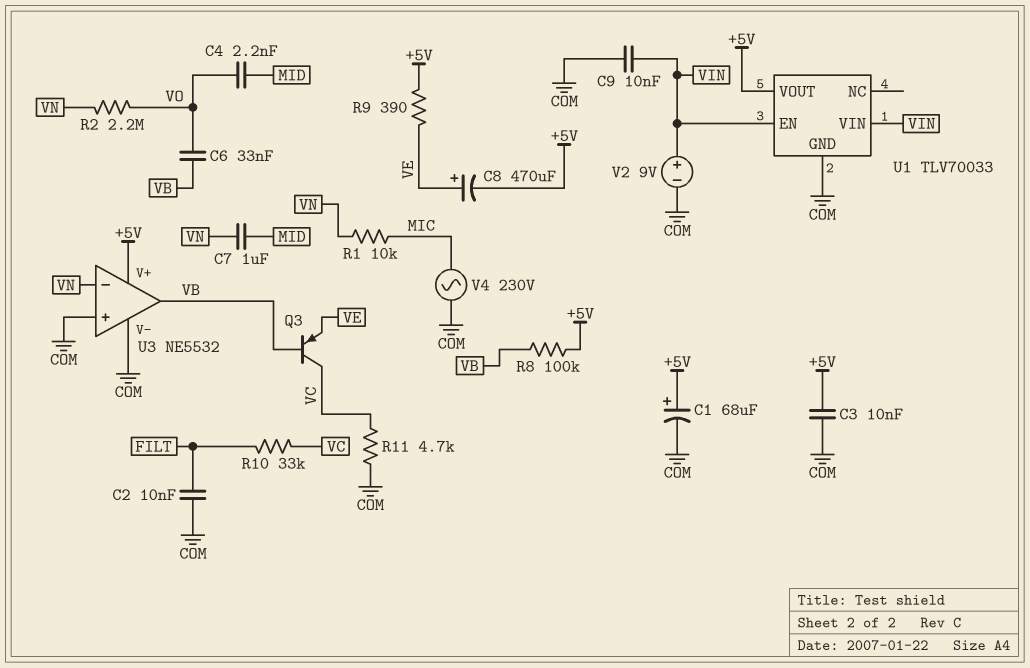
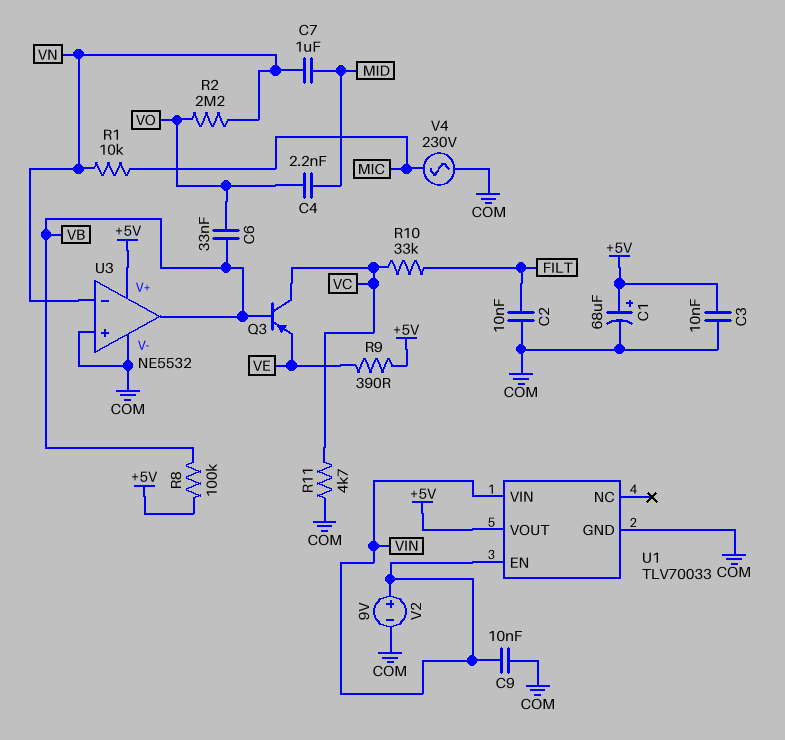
C8: 470uF (plus VE, minus +5V) -> none

